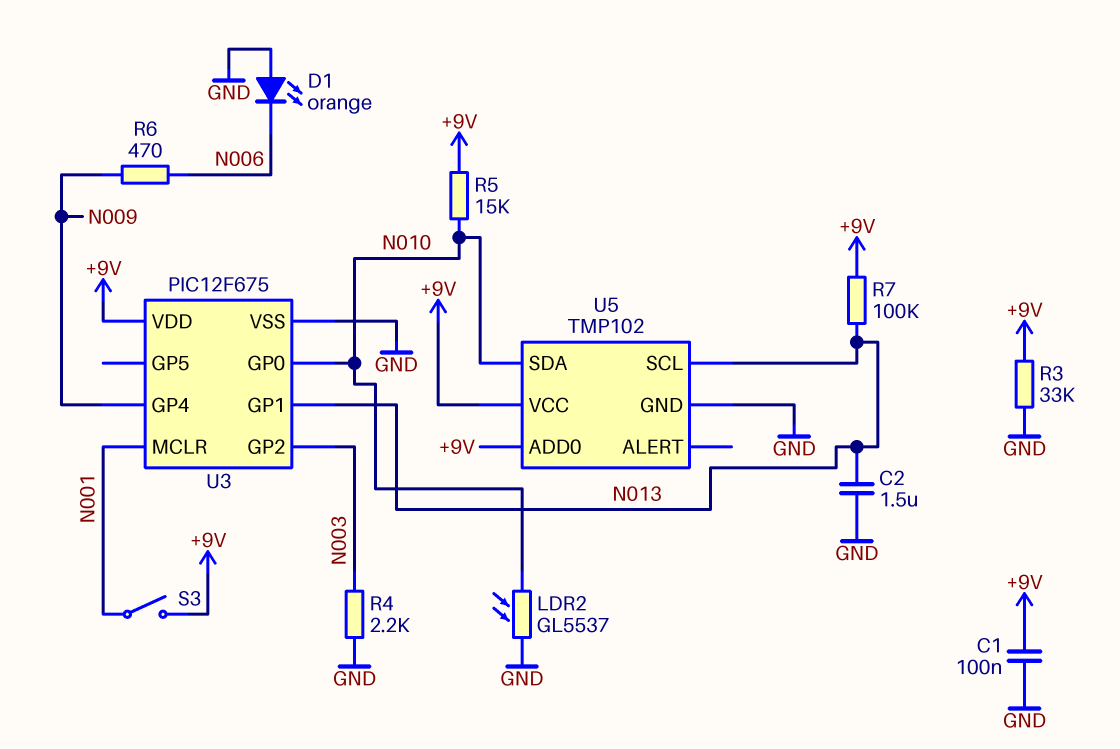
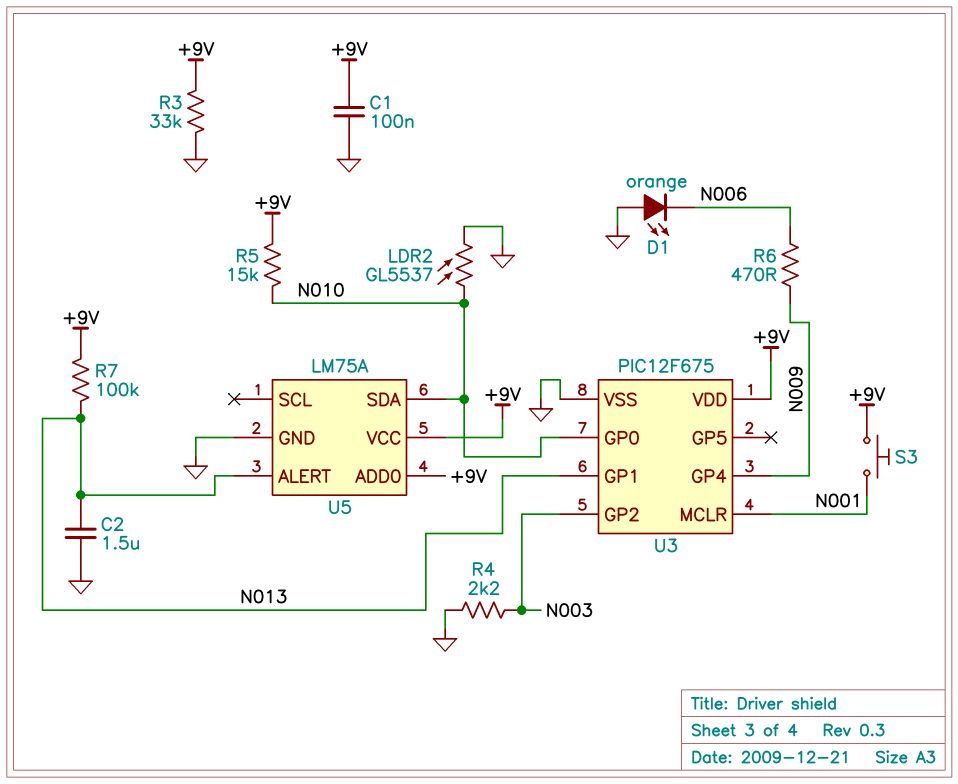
S3: switch (+9V, N001) -> button (+9V, N001)
U5: TMP102 -> LM75A
U5 pin ALERT: none -> N013
U5 pin SCL: N013 -> none

